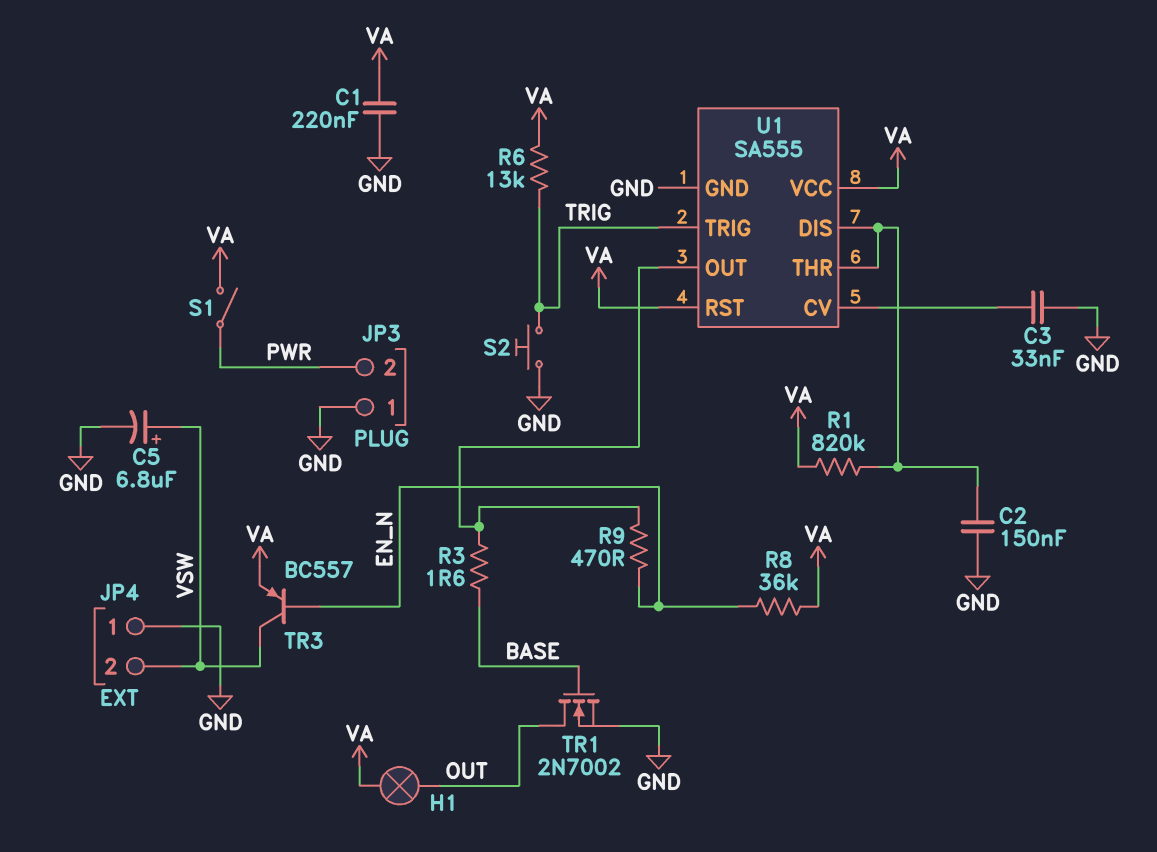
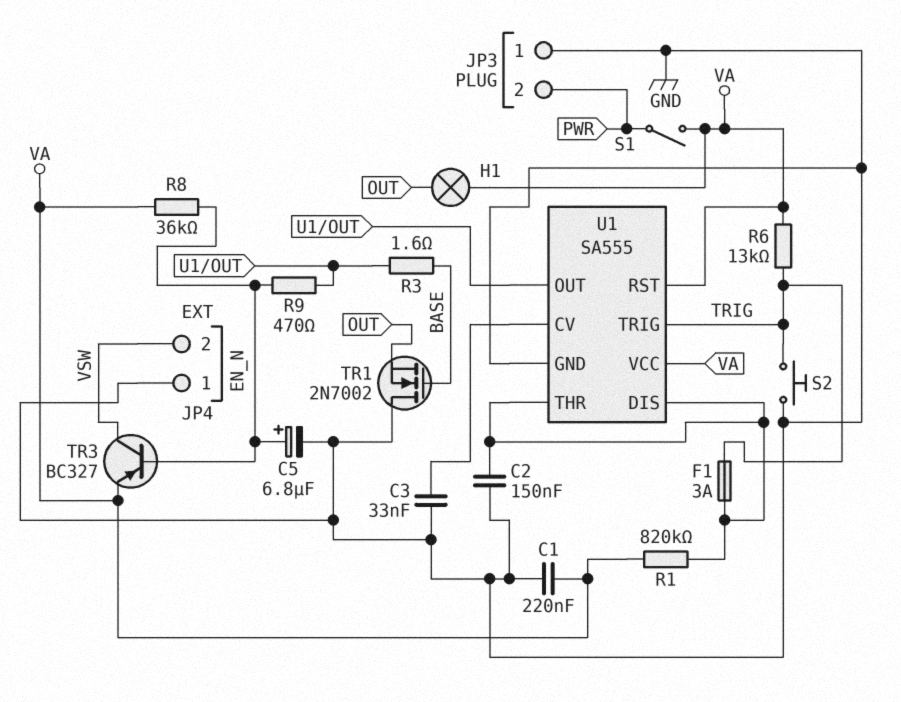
C5: 6.8uF (plus VSW, minus GND) -> 6.8uF (plus EN_N, minus GND)
F1: none -> 3A (TRIG, U1/DIS)
TR1: NMOS 2N7002 (G BASE, D OUT, S GND) -> NMOS 2N7002 (G BASE, D GND, S OUT)
TR3: PNP BC557 (B EN_N, C VSW, E VA) -> PNP BC327 (B EN_N, C VSW, E VA)

